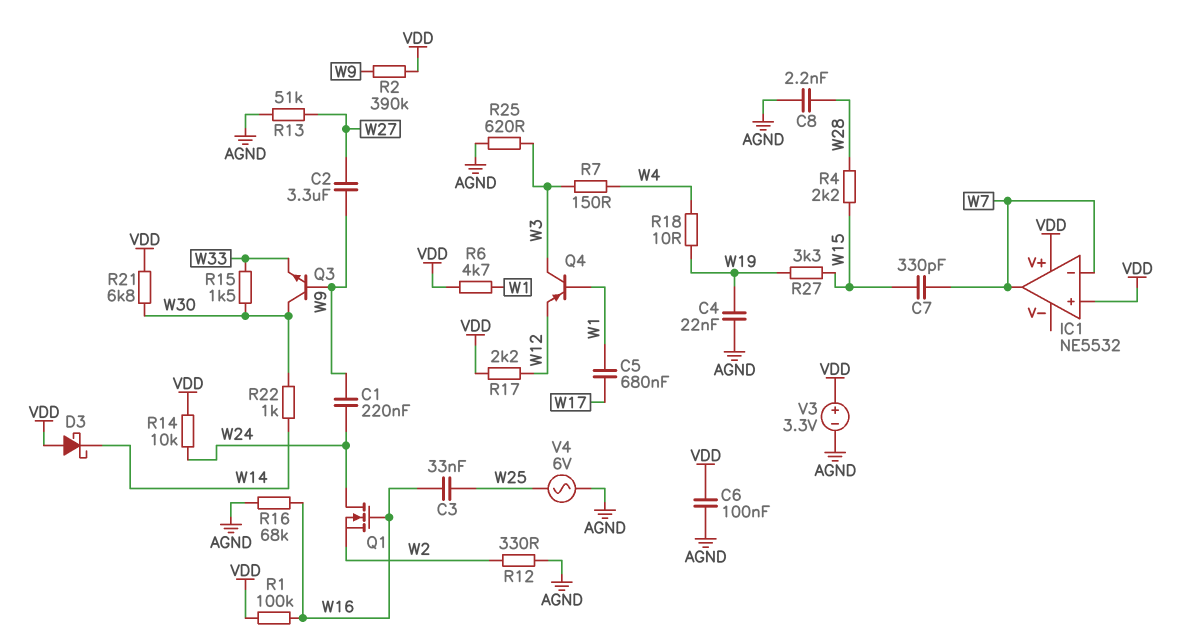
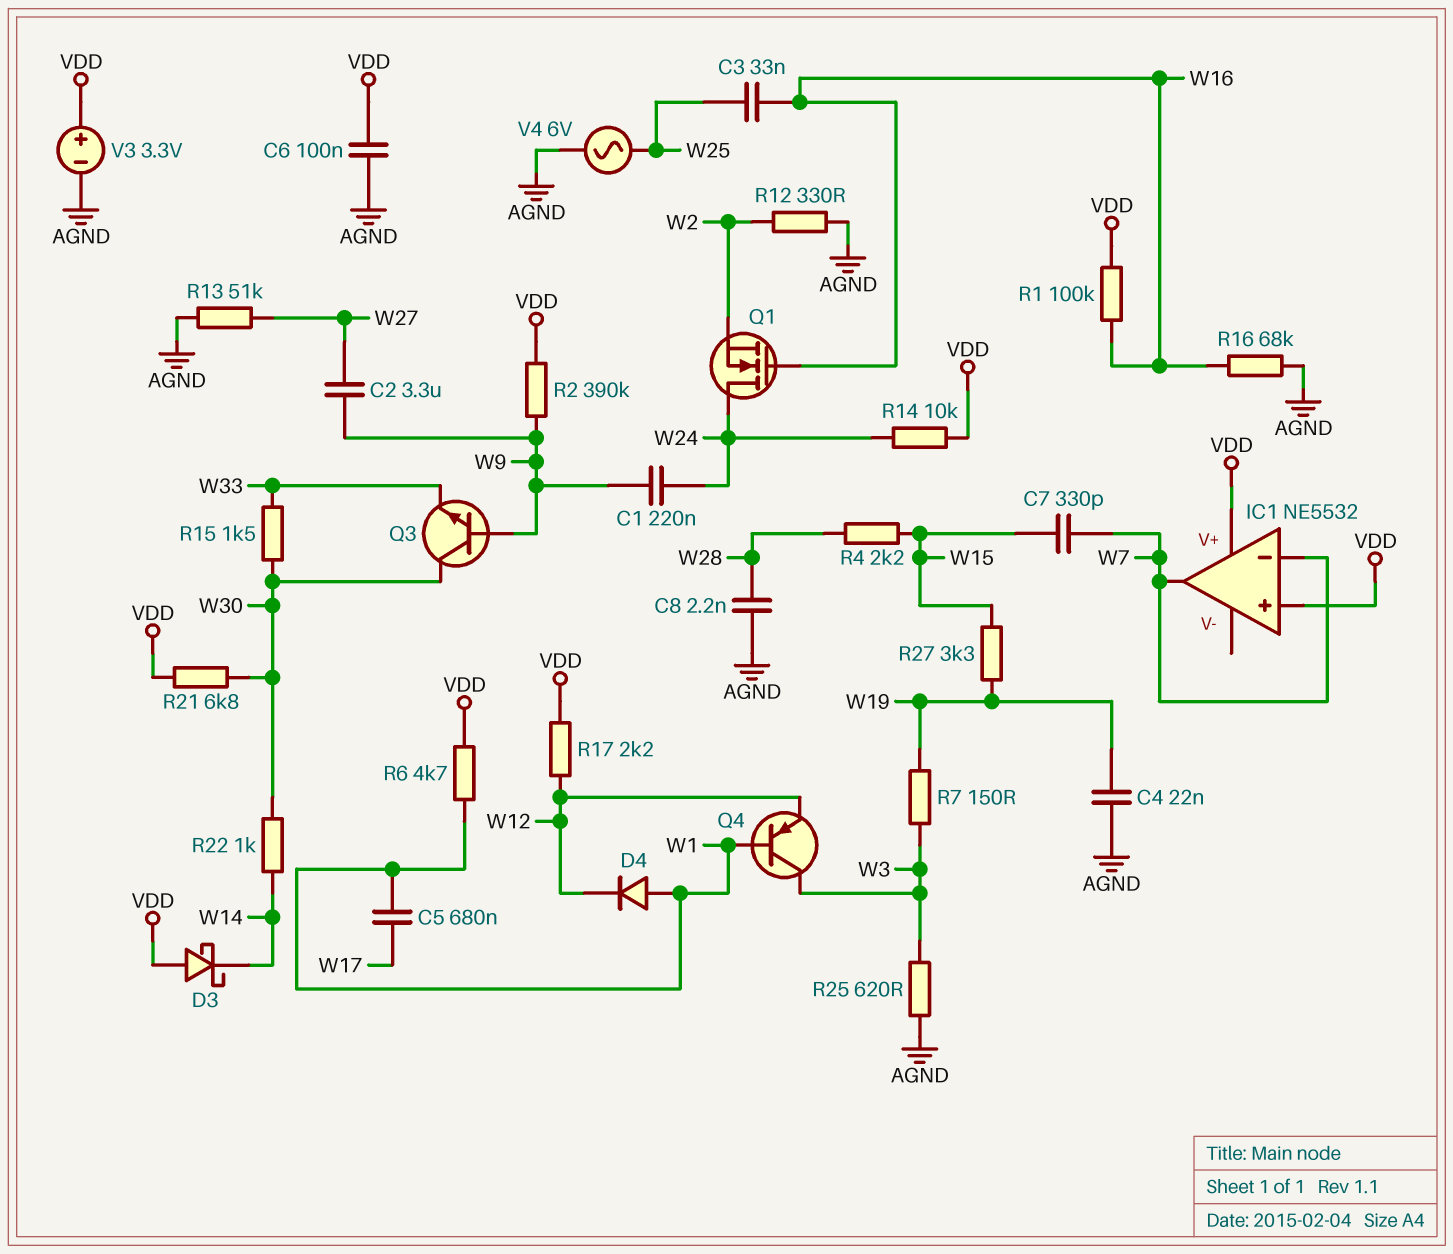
D4: none -> diode (A W1, K W12)
R7: 150 (W3, W4) -> 150 (W3, W19)
R18: 10 (W4, W19) -> none

